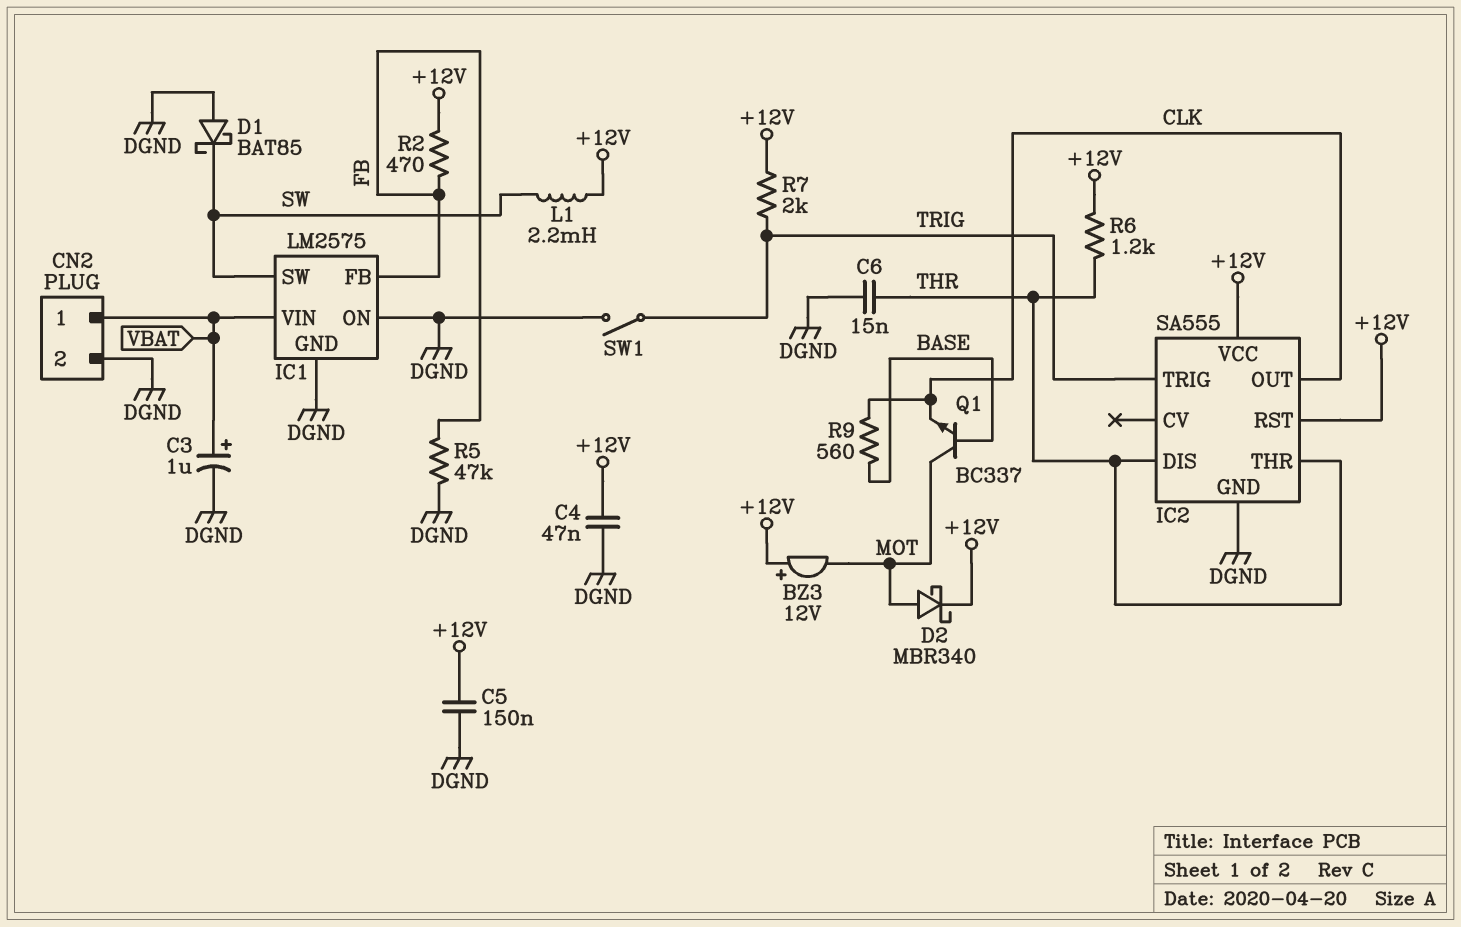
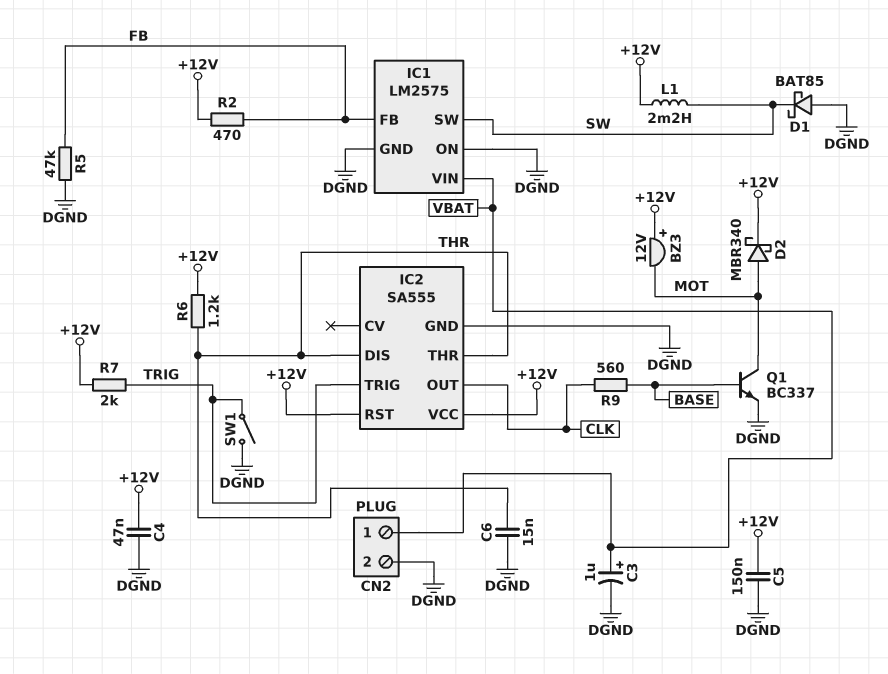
Q1: NPN BC337 (B BASE, C MOT, E CLK) -> NPN BC337 (B BASE, C MOT, E DGND)

